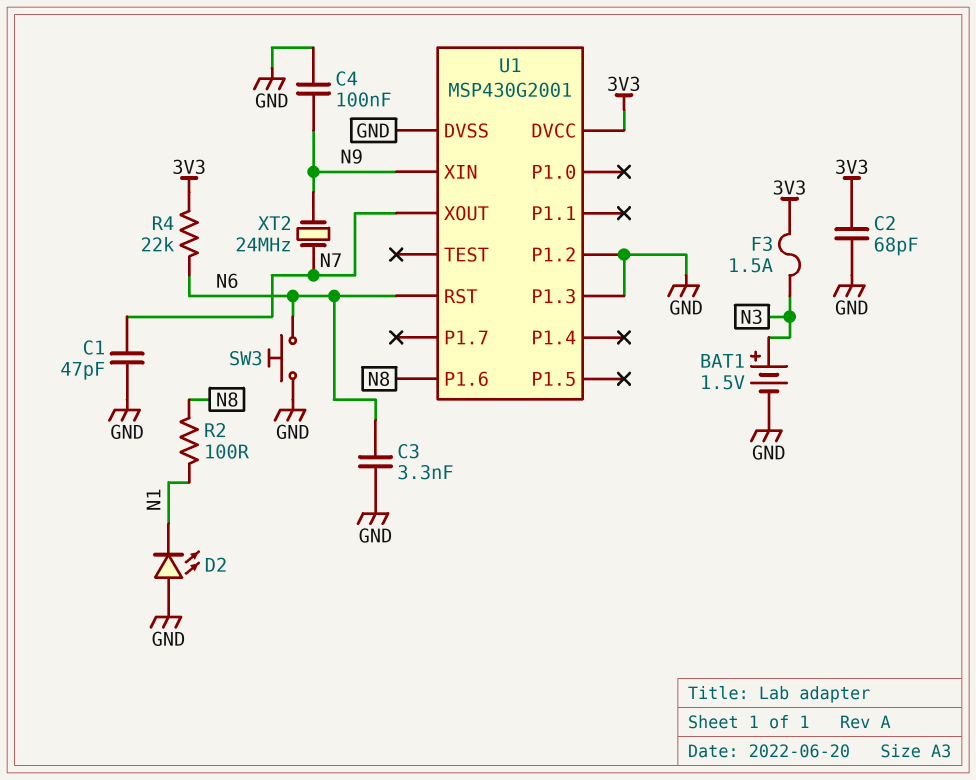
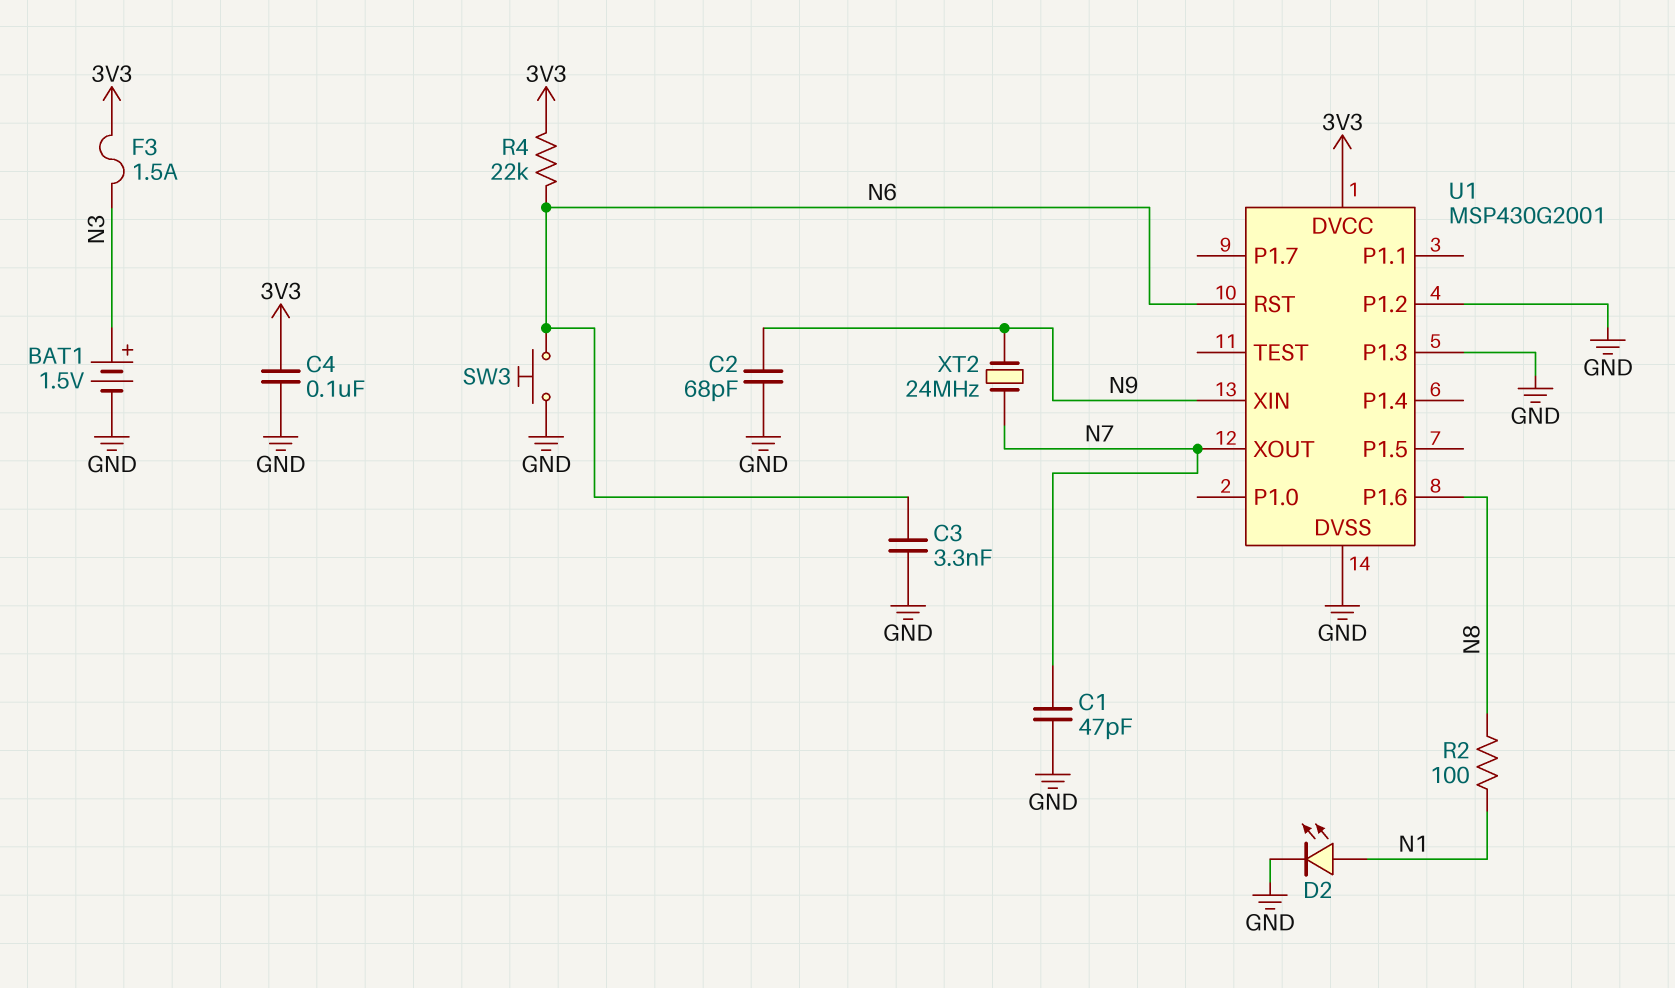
C2: 68pF (3V3, GND) -> 68pF (GND, N9)
C4: 100nF (GND, N9) -> 100nF (3V3, GND)
D2: LED (A GND, K N1) -> LED (A N1, K GND)

